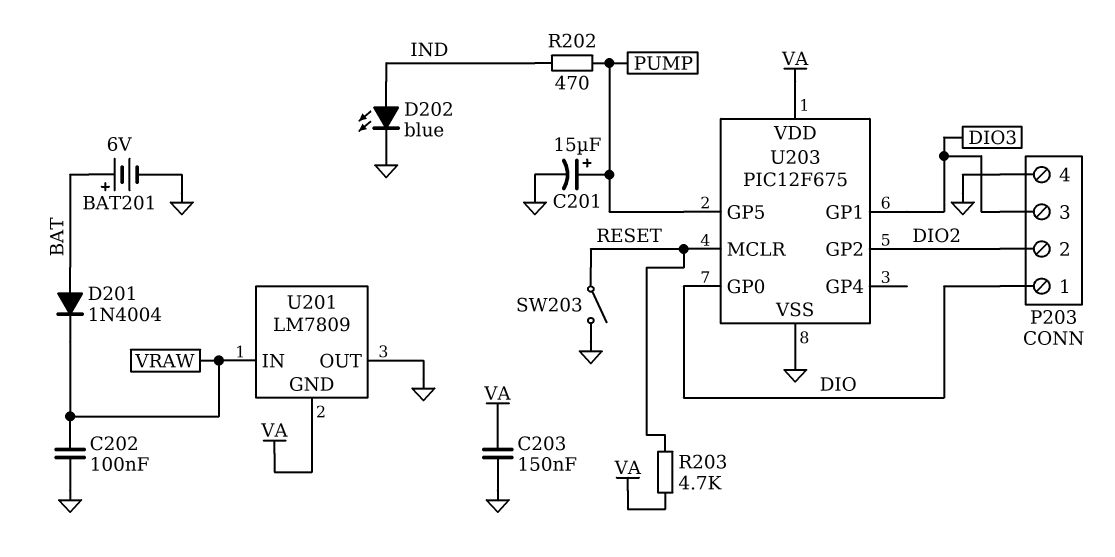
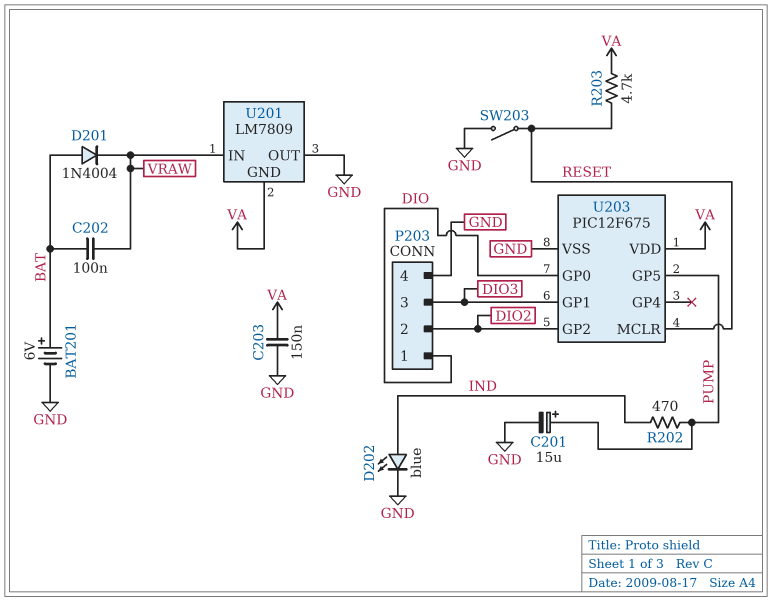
C202: 100nF (GND, VRAW) -> 100nF (BAT, VRAW)

